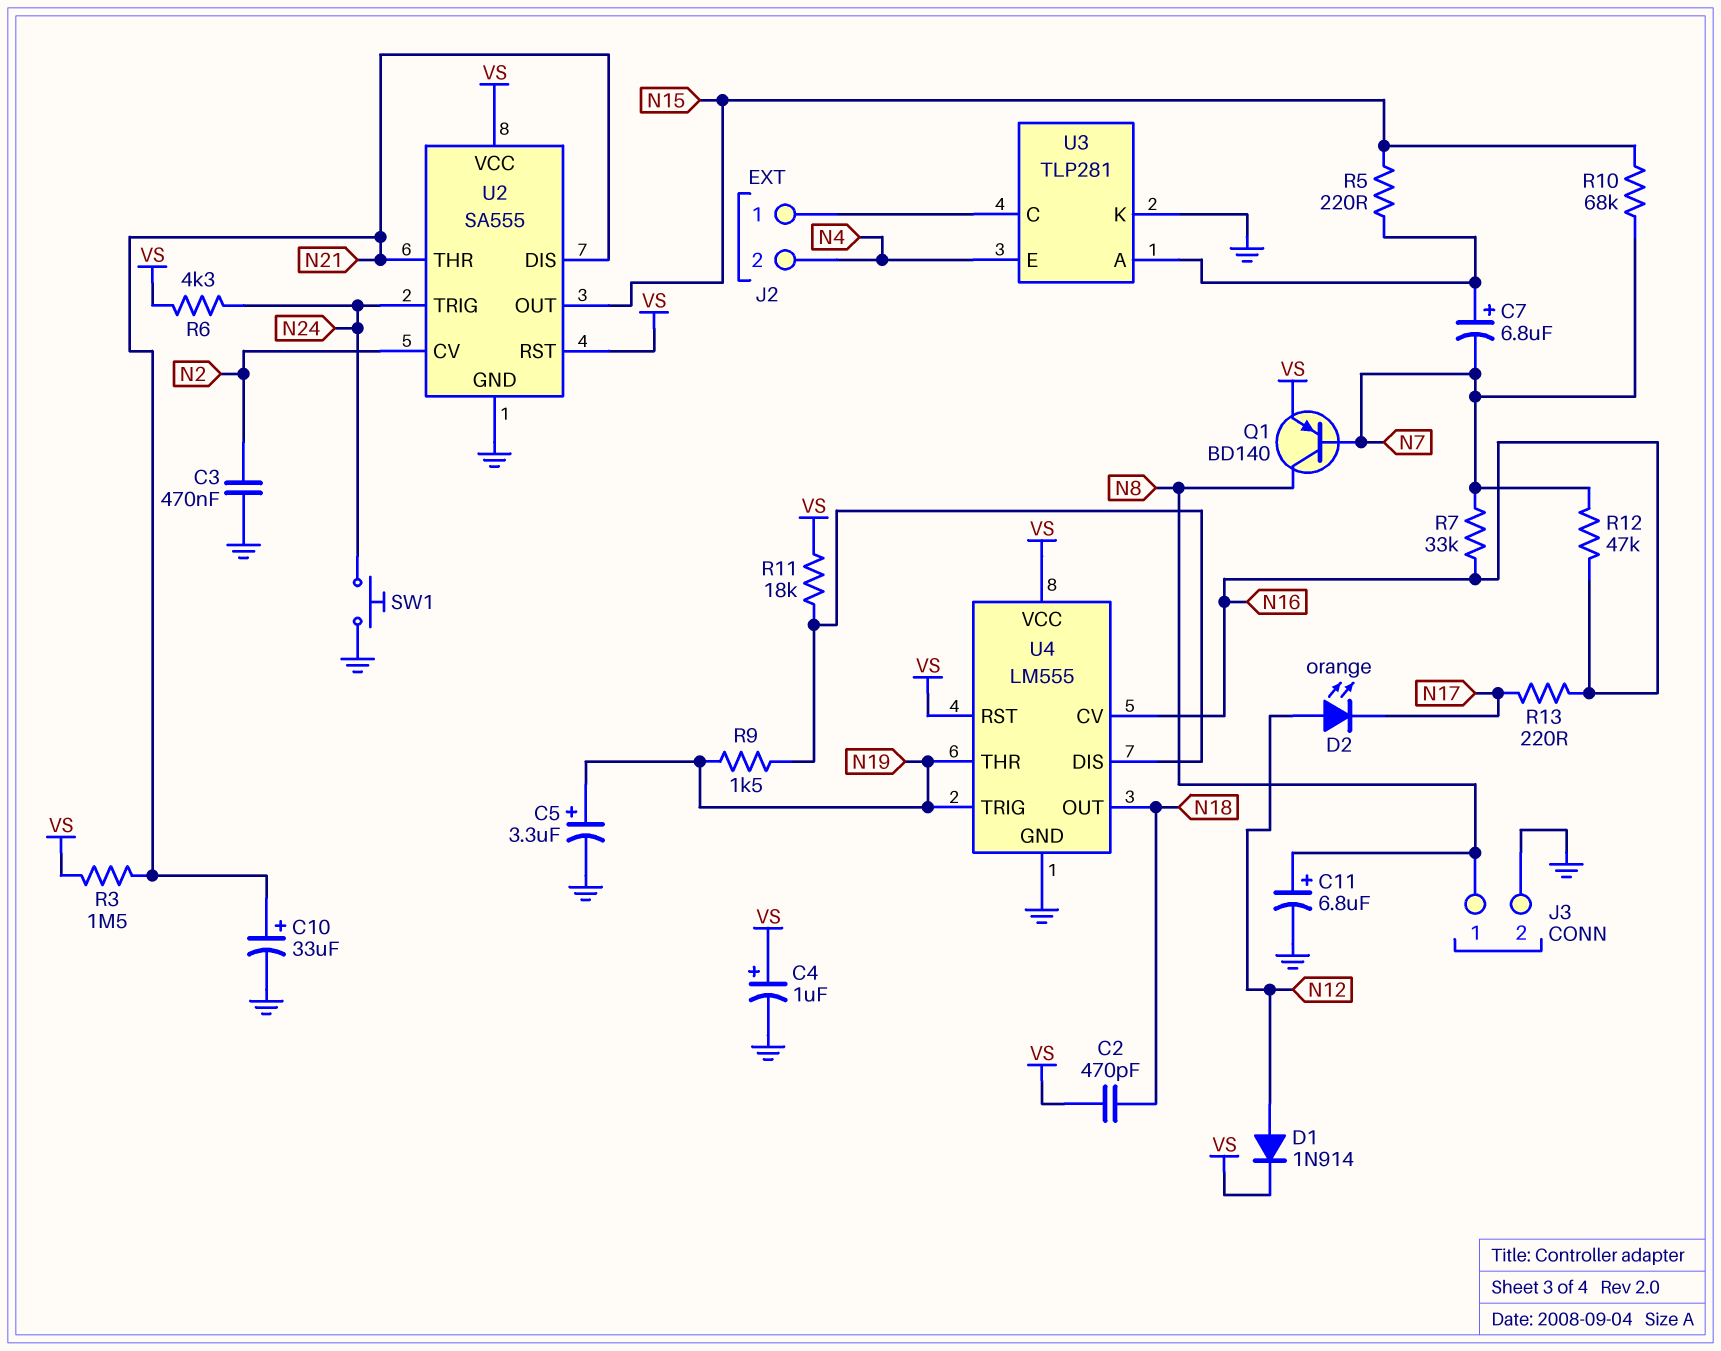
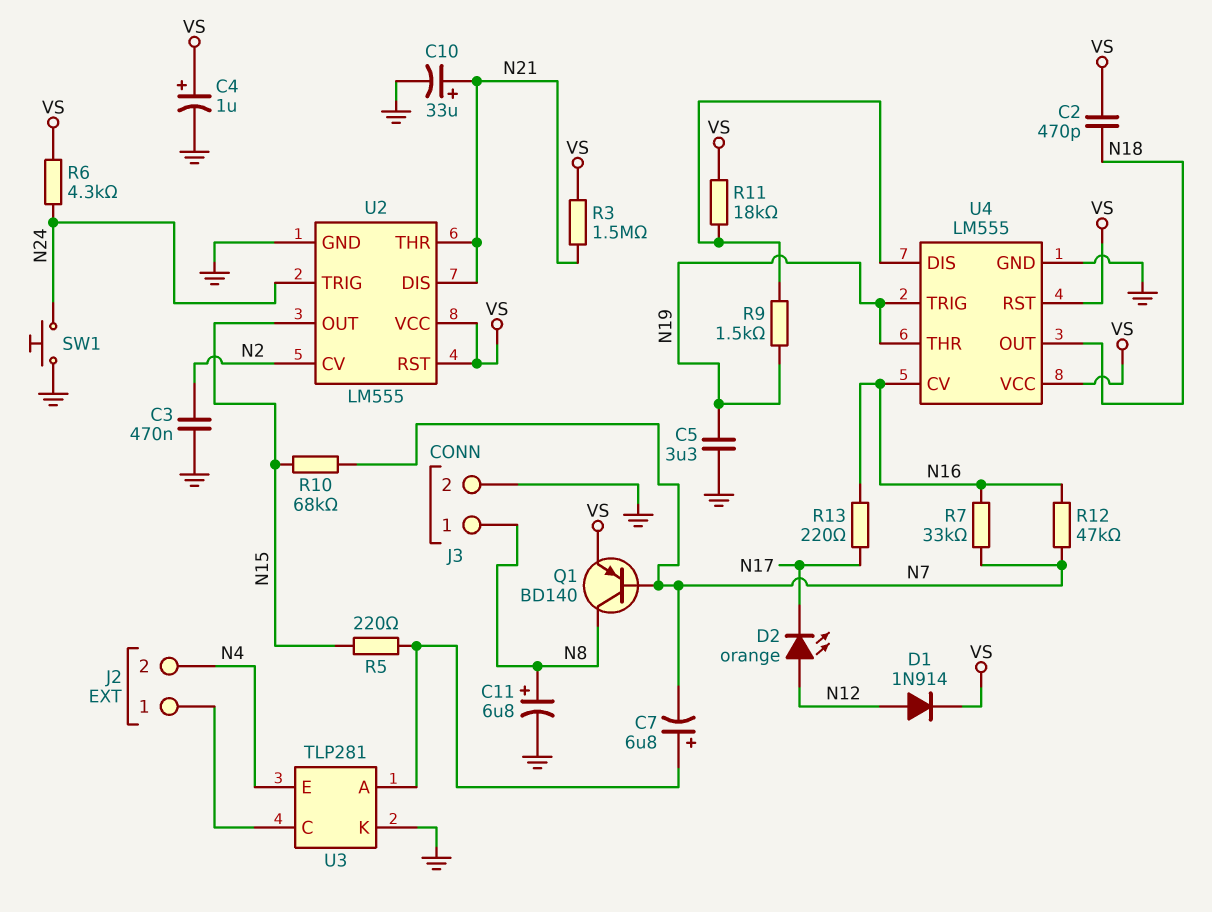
C5: 3.3uF (plus N19, minus GND) -> 3.3uF (GND, N19)
U2: SA555 -> LM555

